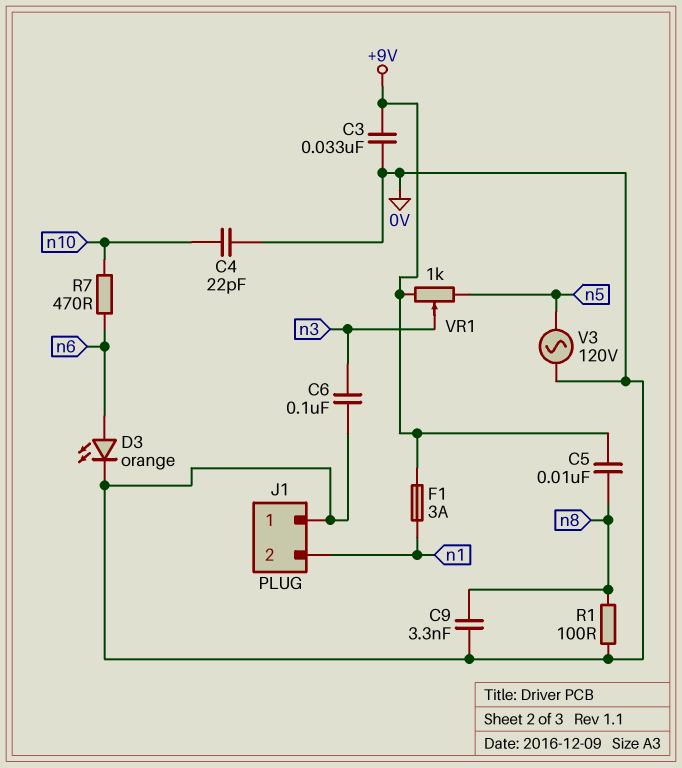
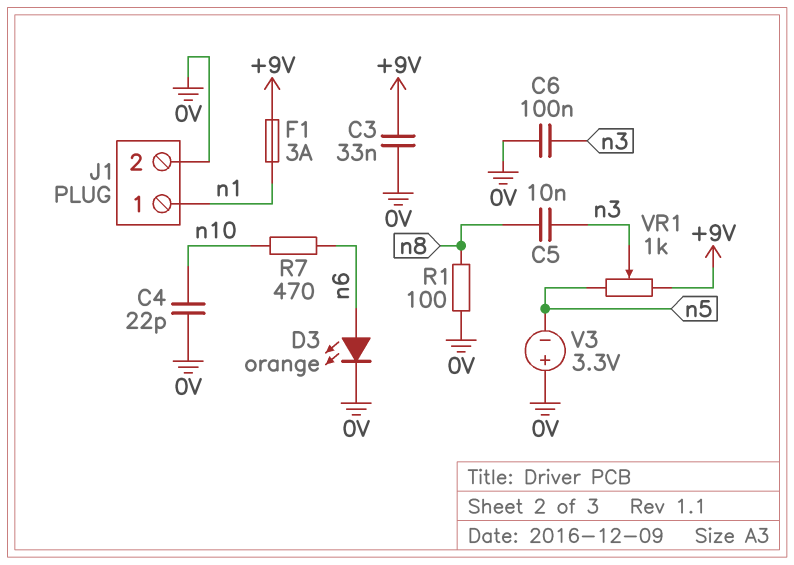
C5: 10nF (+9V, n8) -> 10nF (n3, n8)
C9: 3.3nF (0V, n8) -> none
J1 pin 1: 0V -> n1
J1 pin 2: n1 -> 0V
V3: AC 120V (0V, n5) -> 3.3V (plus 0V, minus n5)

